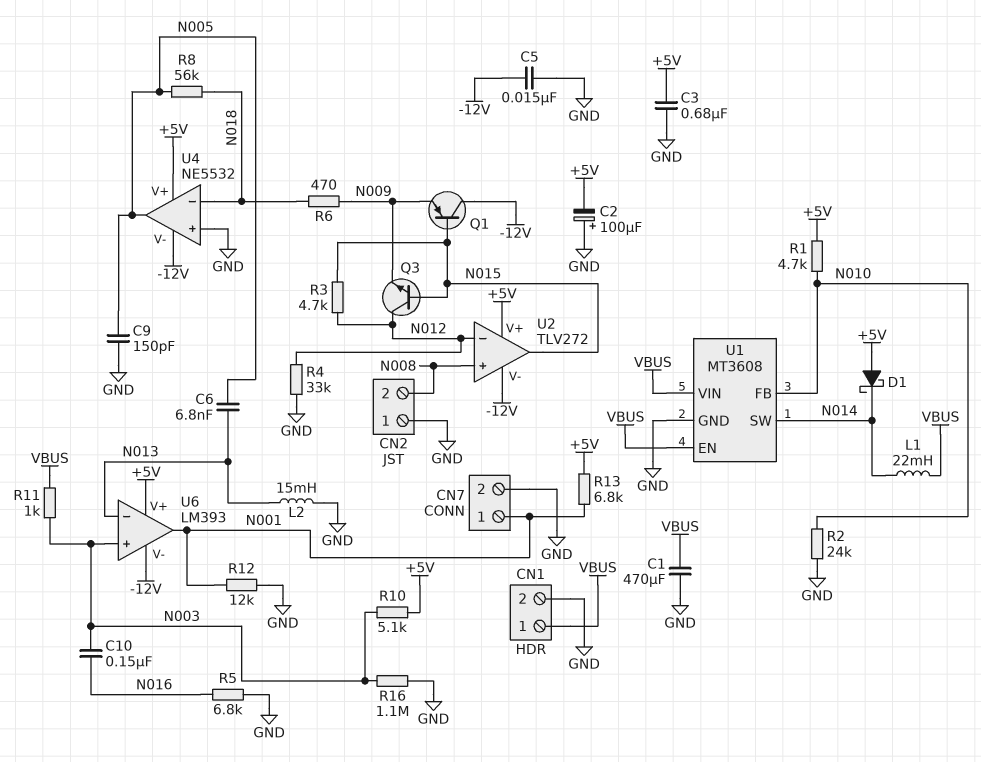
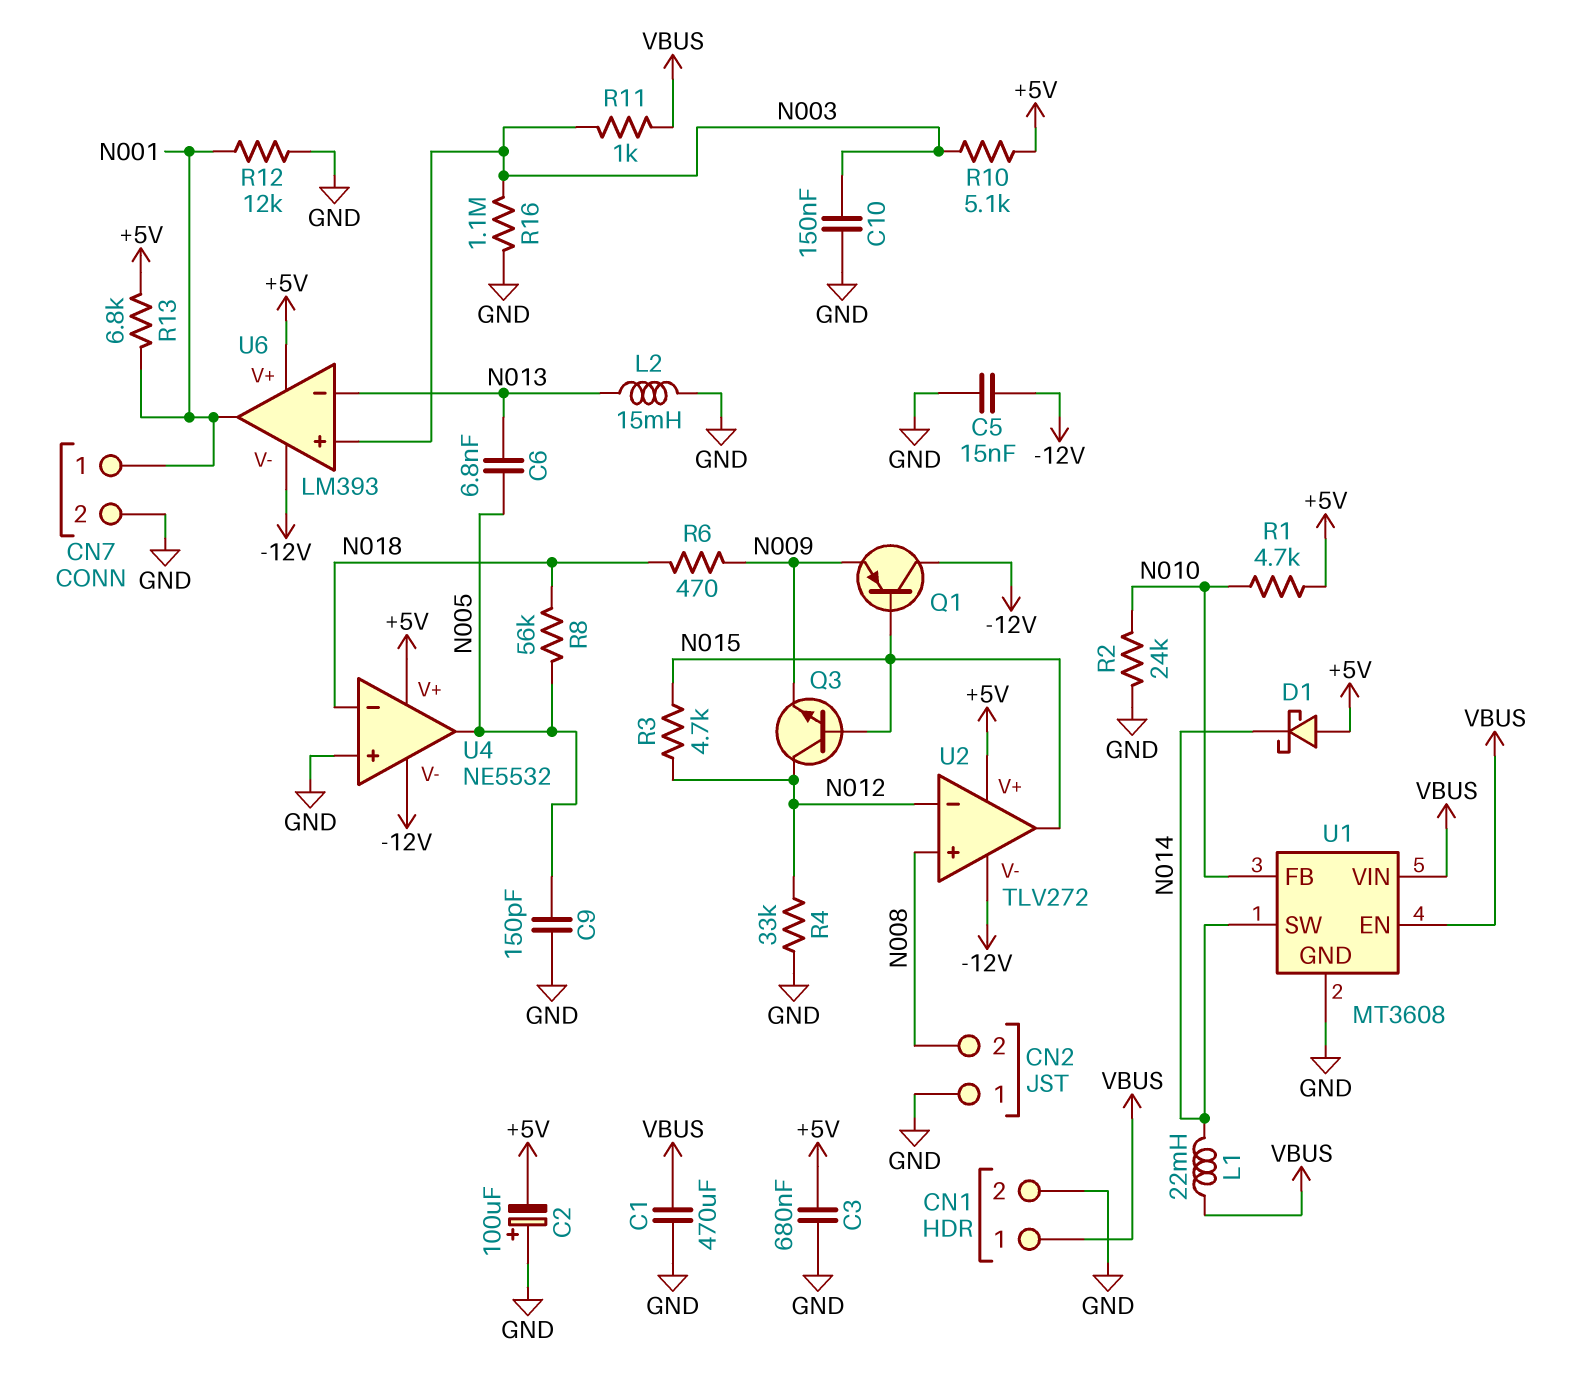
C10: 150nF (N003, N016) -> 150nF (GND, N003)
R5: 6.8k (GND, N016) -> none

